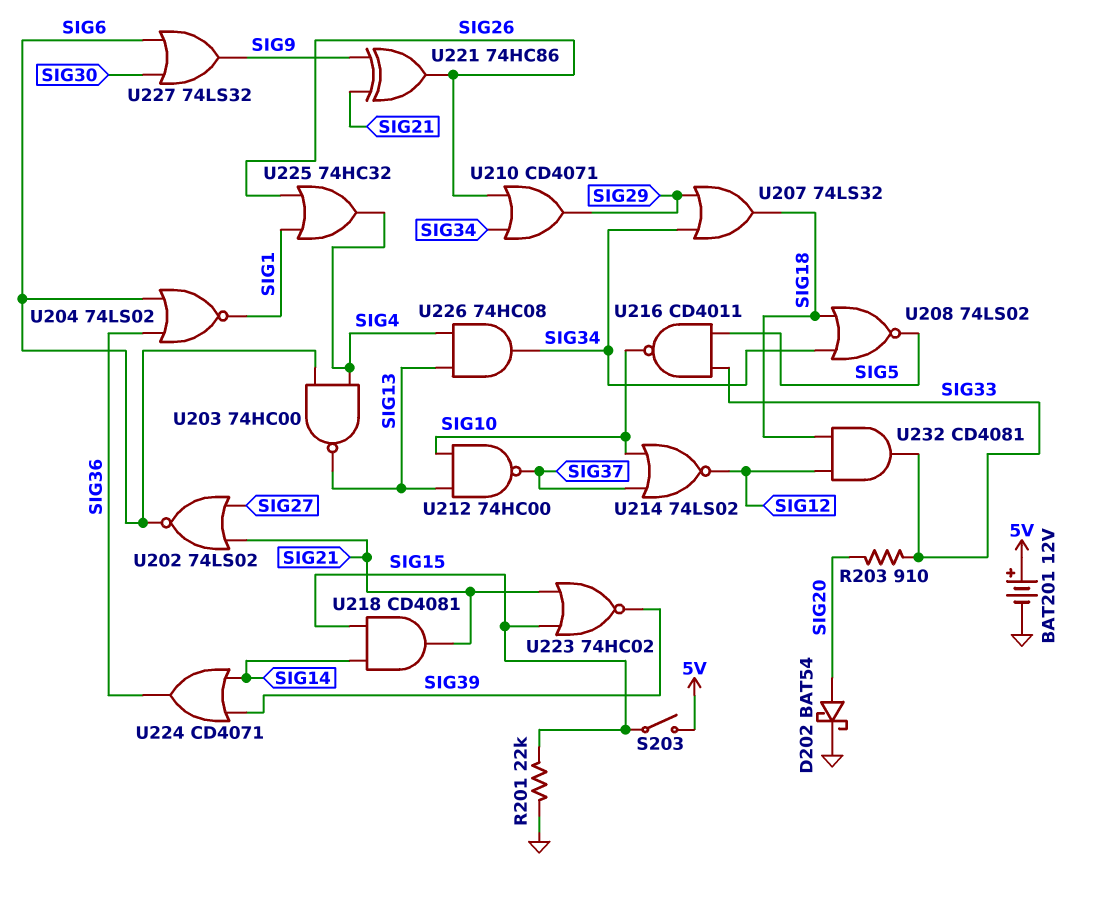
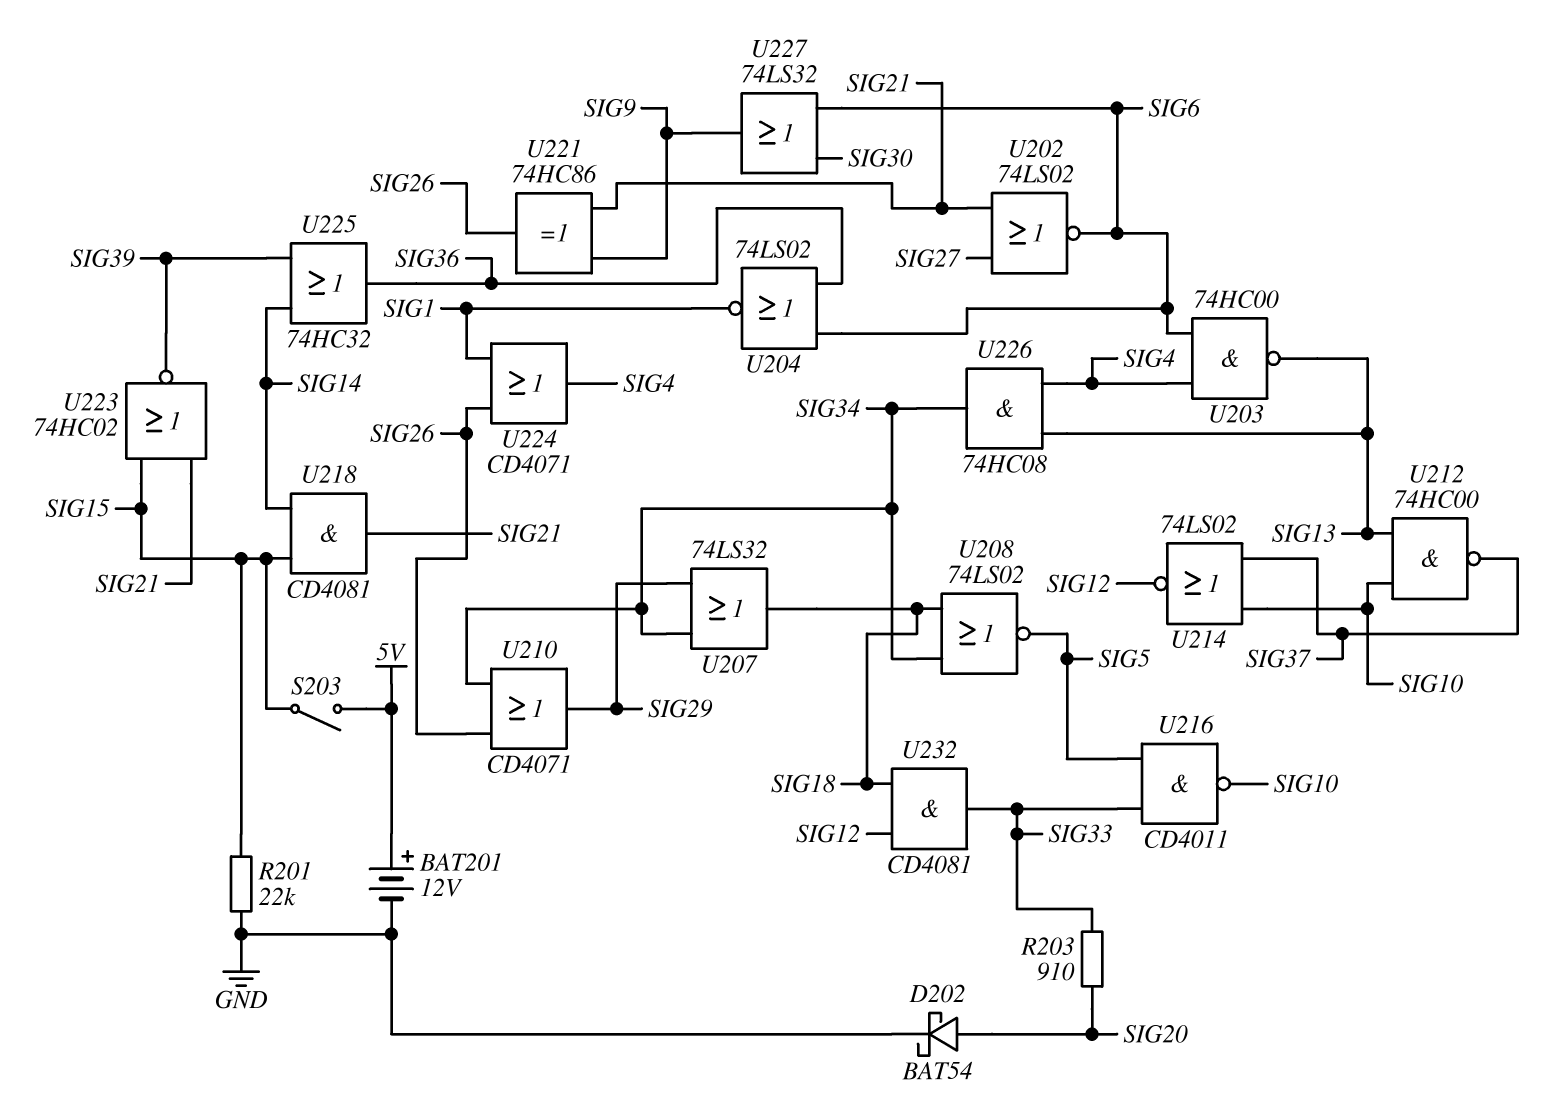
U224: OR CD4071 (in SIG14, in SIG39, out SIG36) -> OR CD4071 (in SIG1, in SIG26, out SIG4)
U225: OR 74HC32 (in SIG1, in SIG26, out SIG4) -> OR 74HC32 (in SIG14, in SIG39, out SIG36)

